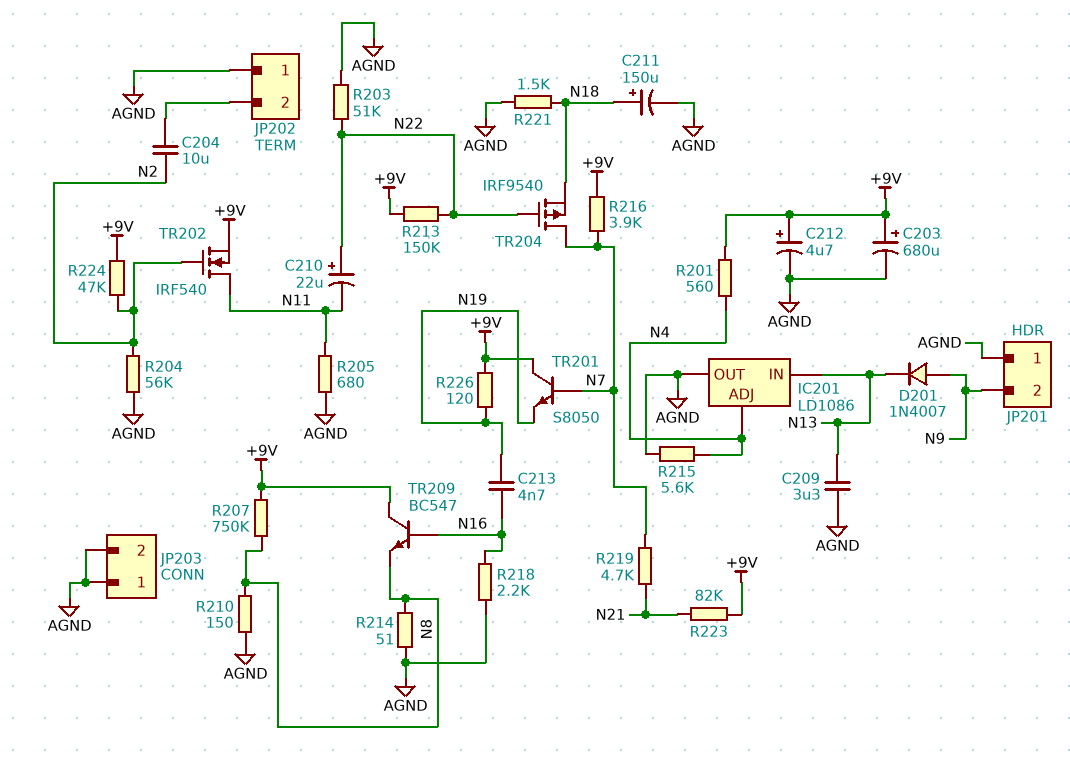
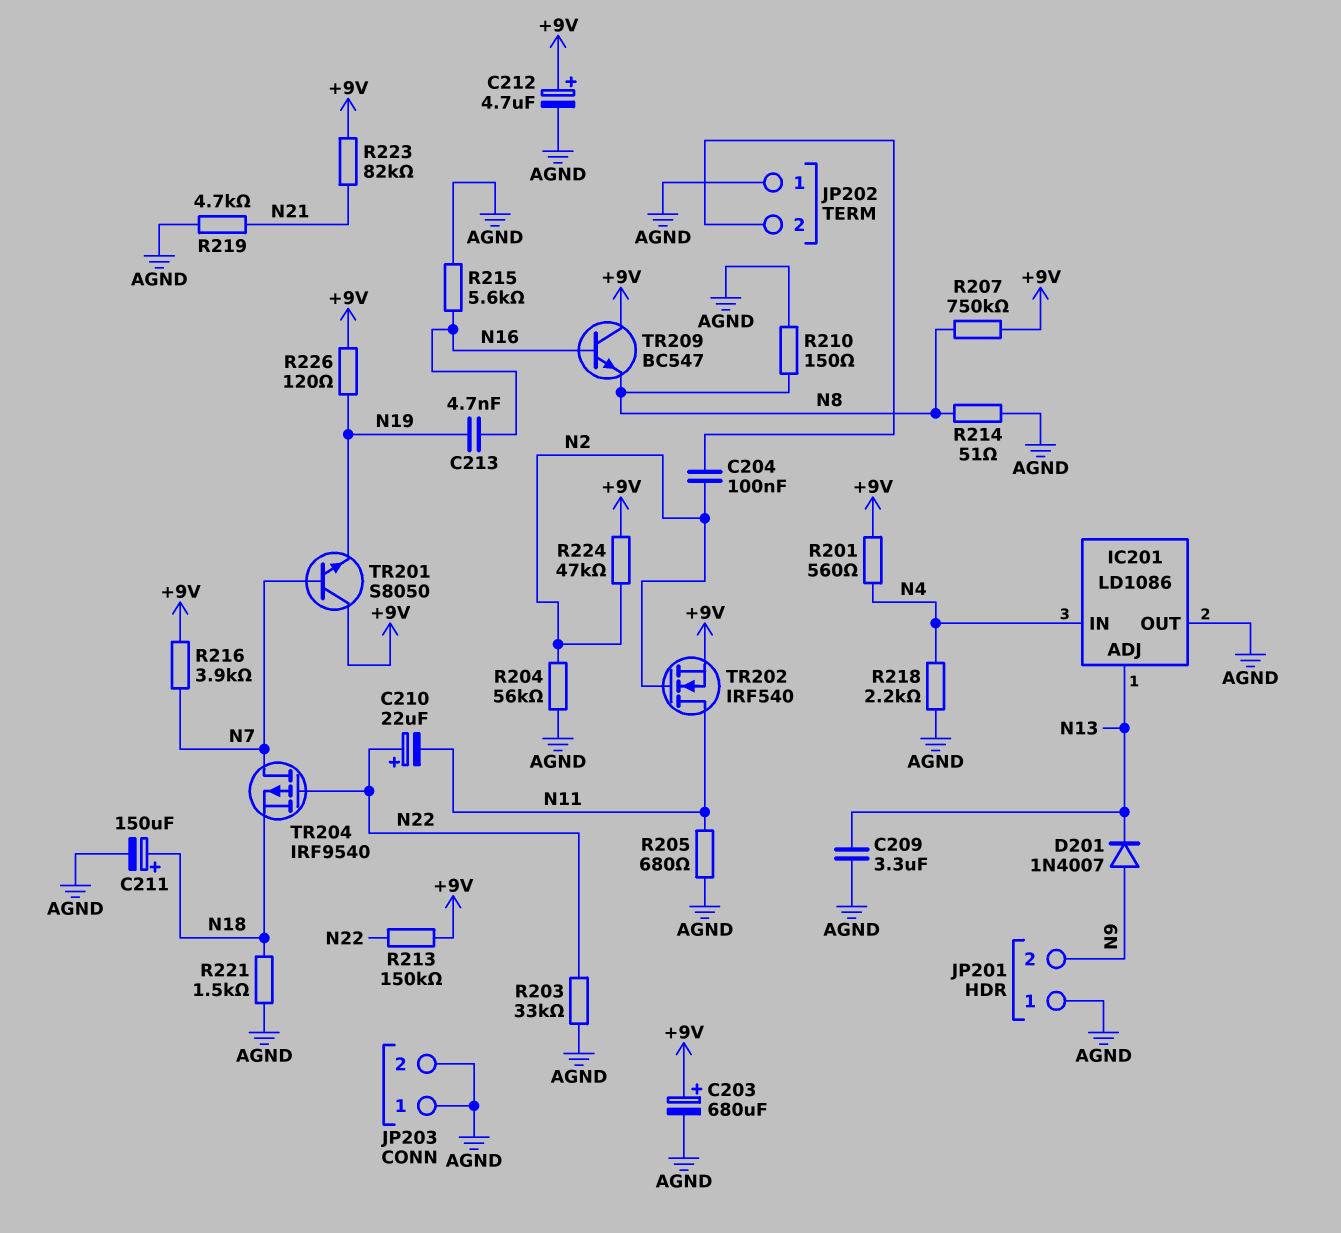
C204: 10uF (JP202/2, N2) -> 100nF (JP202/2, N2)
IC201 pin ADJ: N4 -> N13
IC201 pin IN: N13 -> N4
R203: 51k (AGND, N22) -> 33k (AGND, N22)
R215: 5.6k (AGND, N4) -> 5.6k (AGND, N16)
R218: 2.2k (AGND, N16) -> 2.2k (AGND, N4)
R219: 4.7k (N7, N21) -> 4.7k (AGND, N21)

